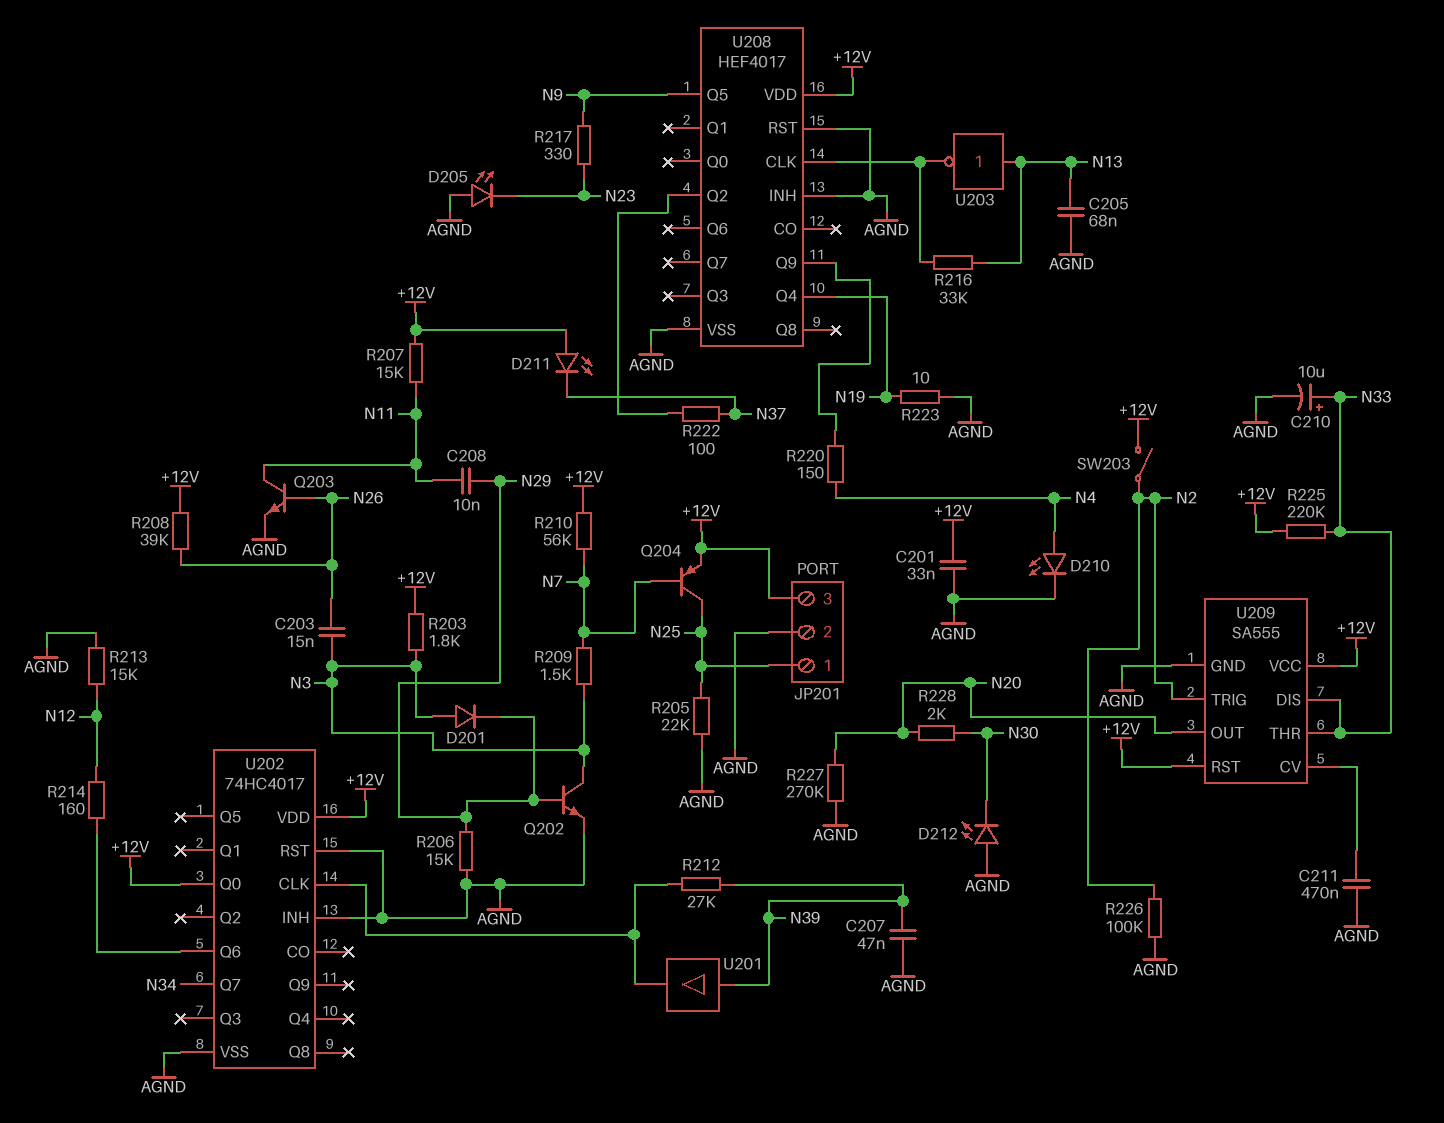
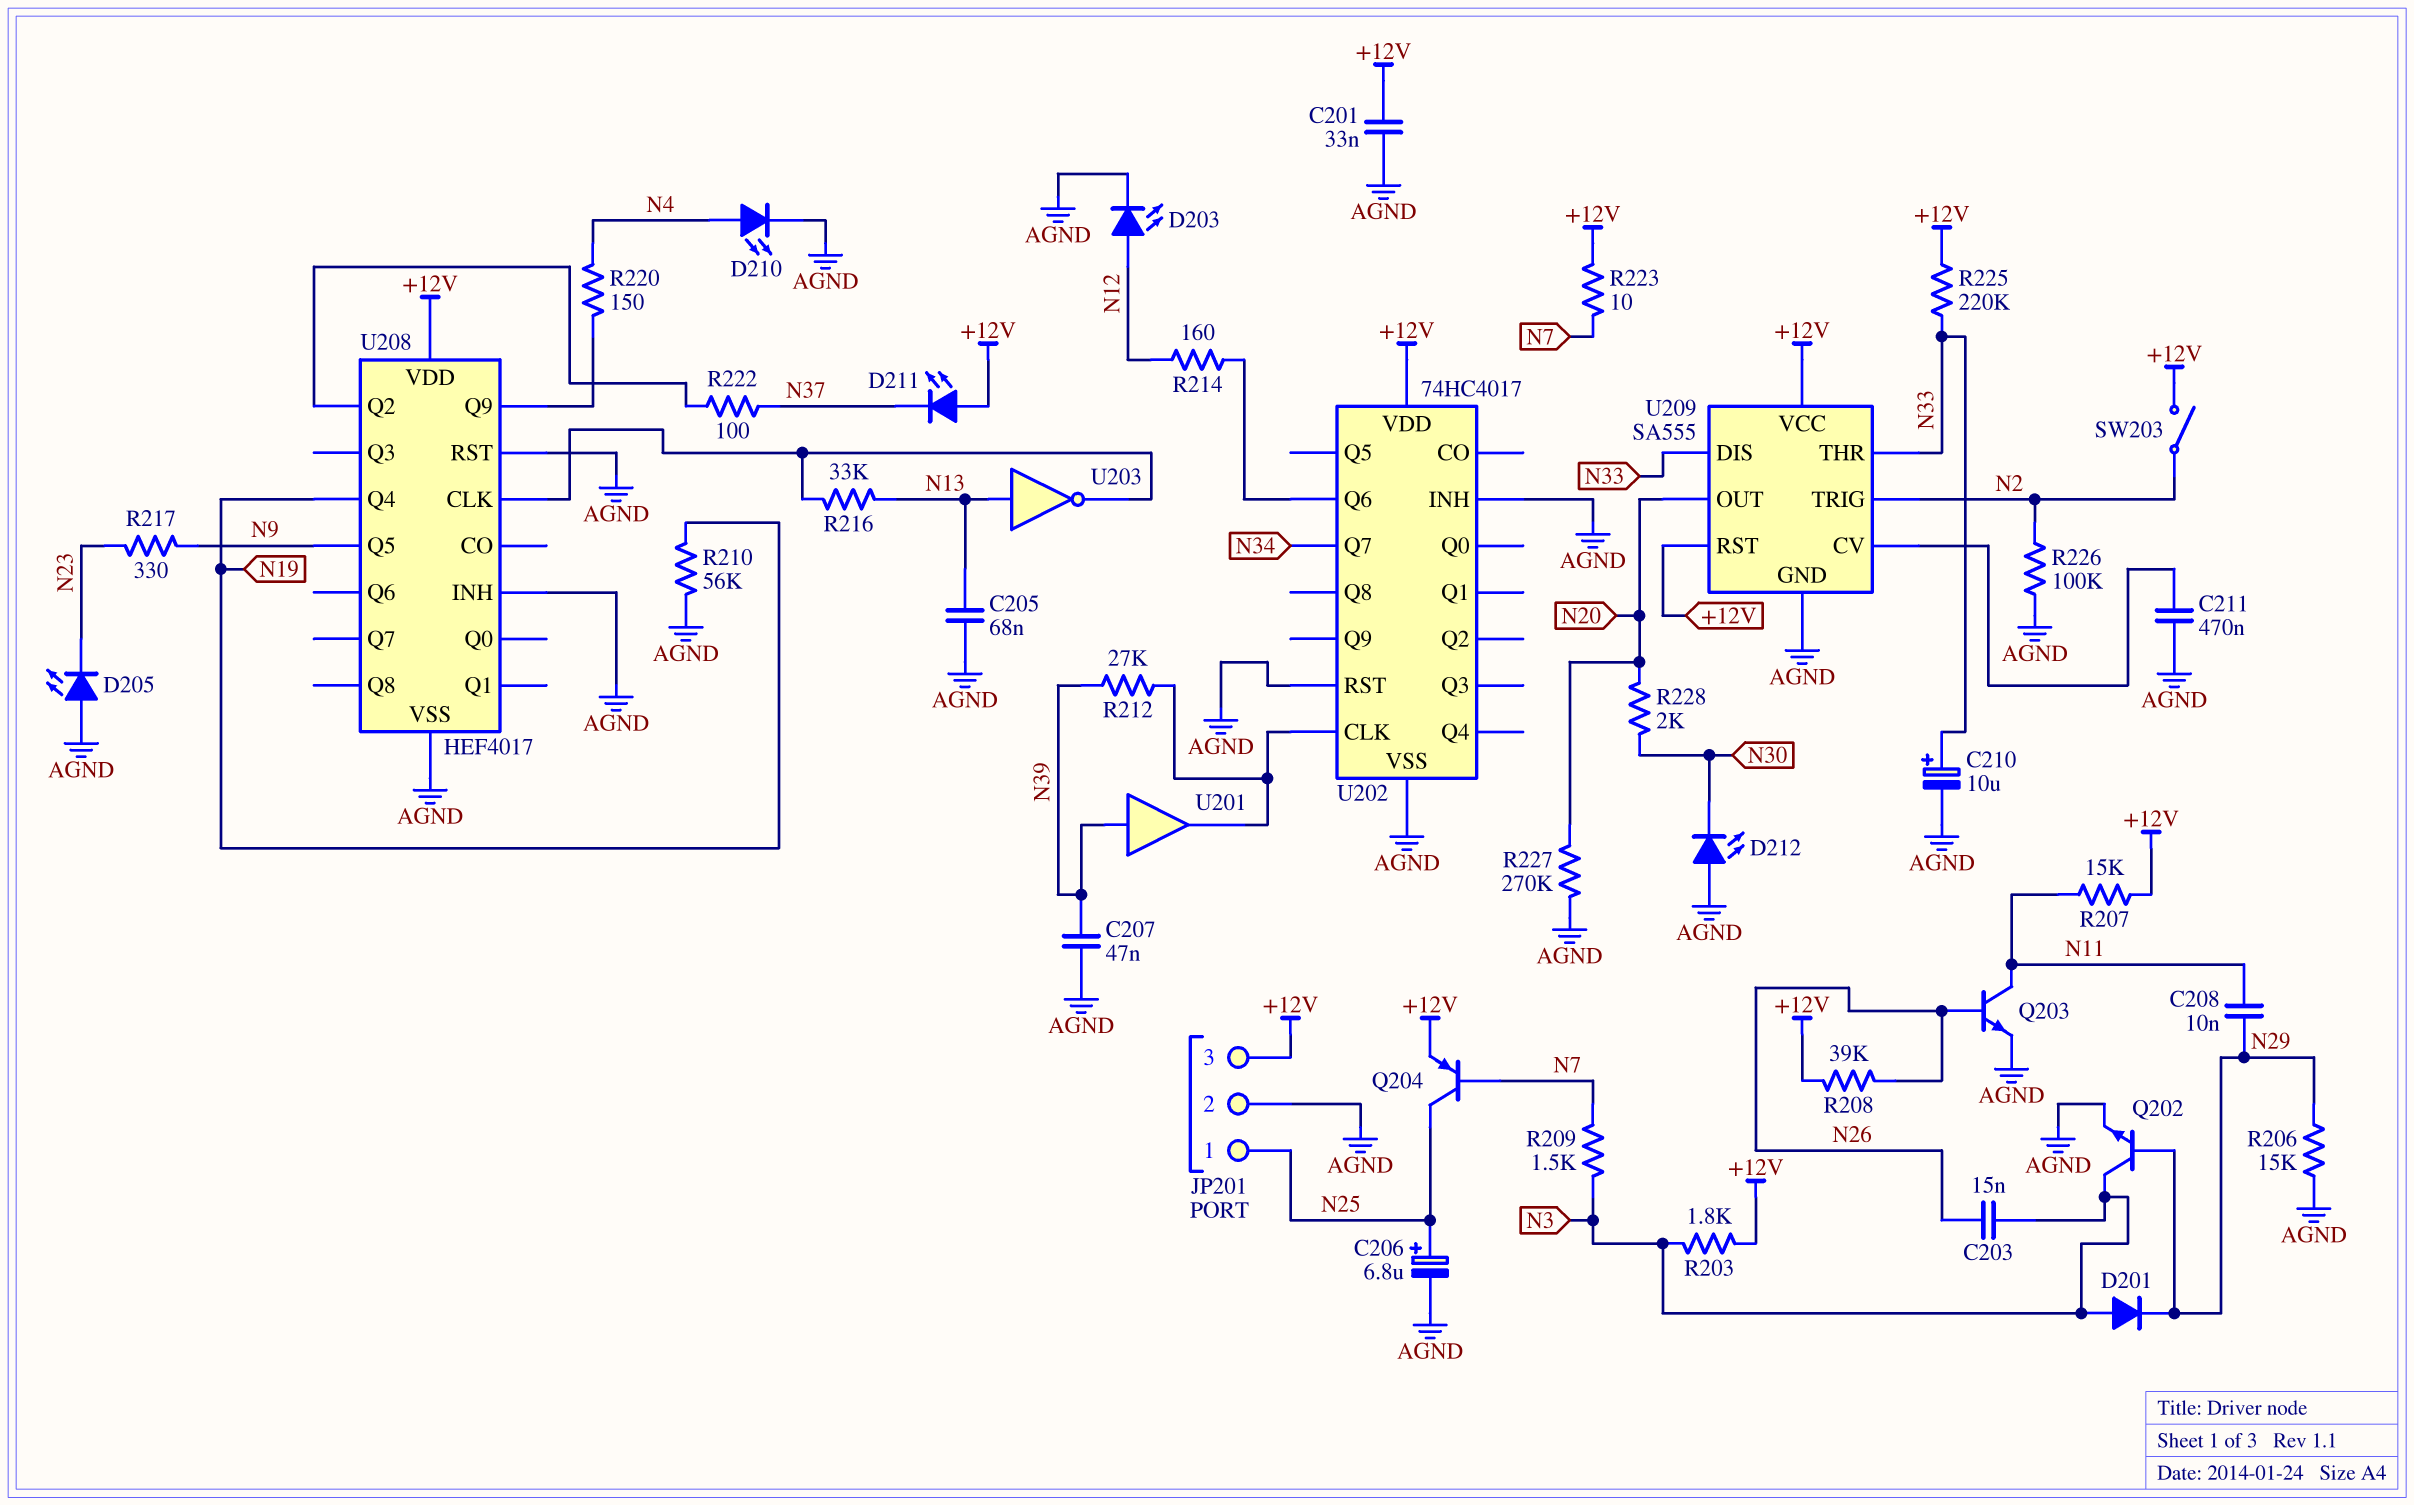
C206: none -> 6.8uF (plus N25, minus AGND)
D203: none -> LED (A N12, K AGND)
R205: 22k (AGND, N25) -> none
R210: 56k (+12V, N7) -> 56k (AGND, N19)
R213: 15k (AGND, N12) -> none
R223: 10 (AGND, N19) -> 10 (+12V, N7)
U202 pin Q0: +12V -> none

